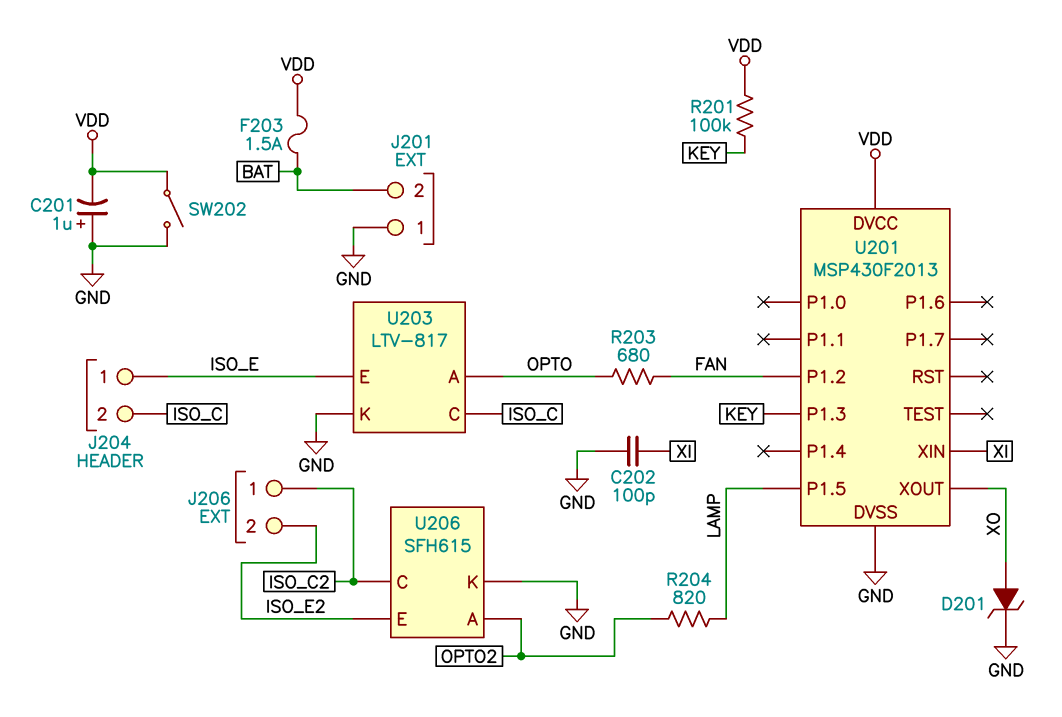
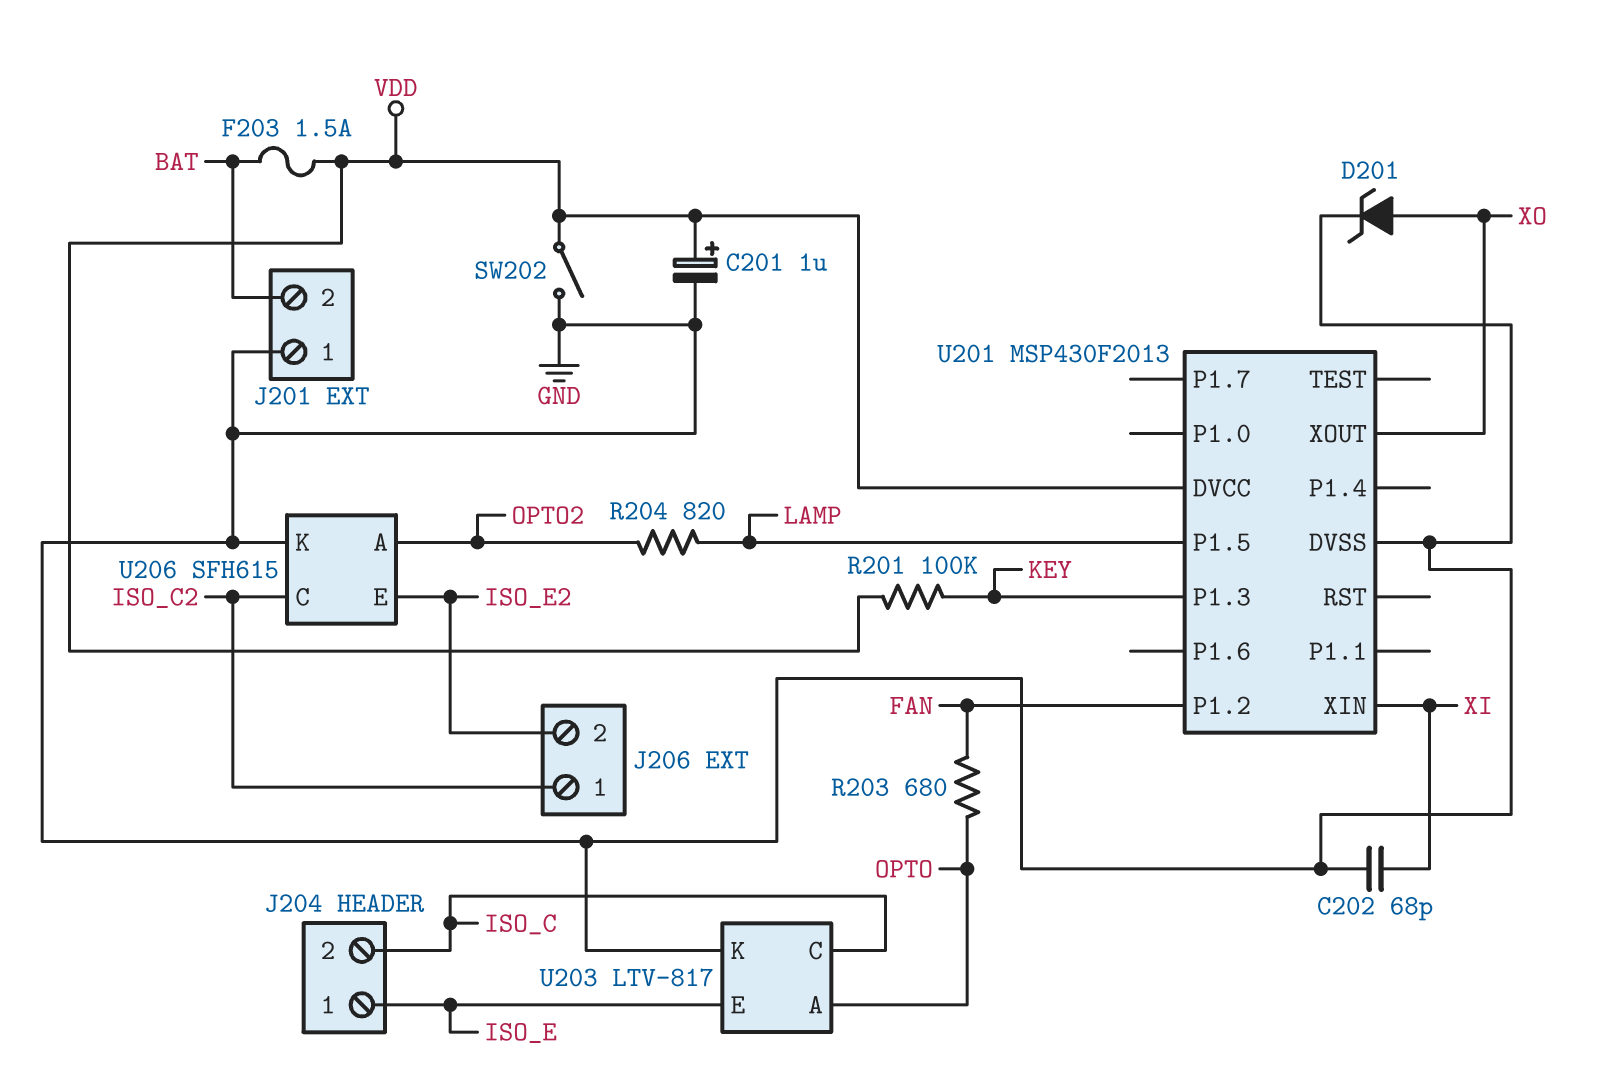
C201: 1uF (plus GND, minus VDD) -> 1uF (plus VDD, minus GND)
C202: 100pF (GND, XI) -> 68pF (GND, XI)

